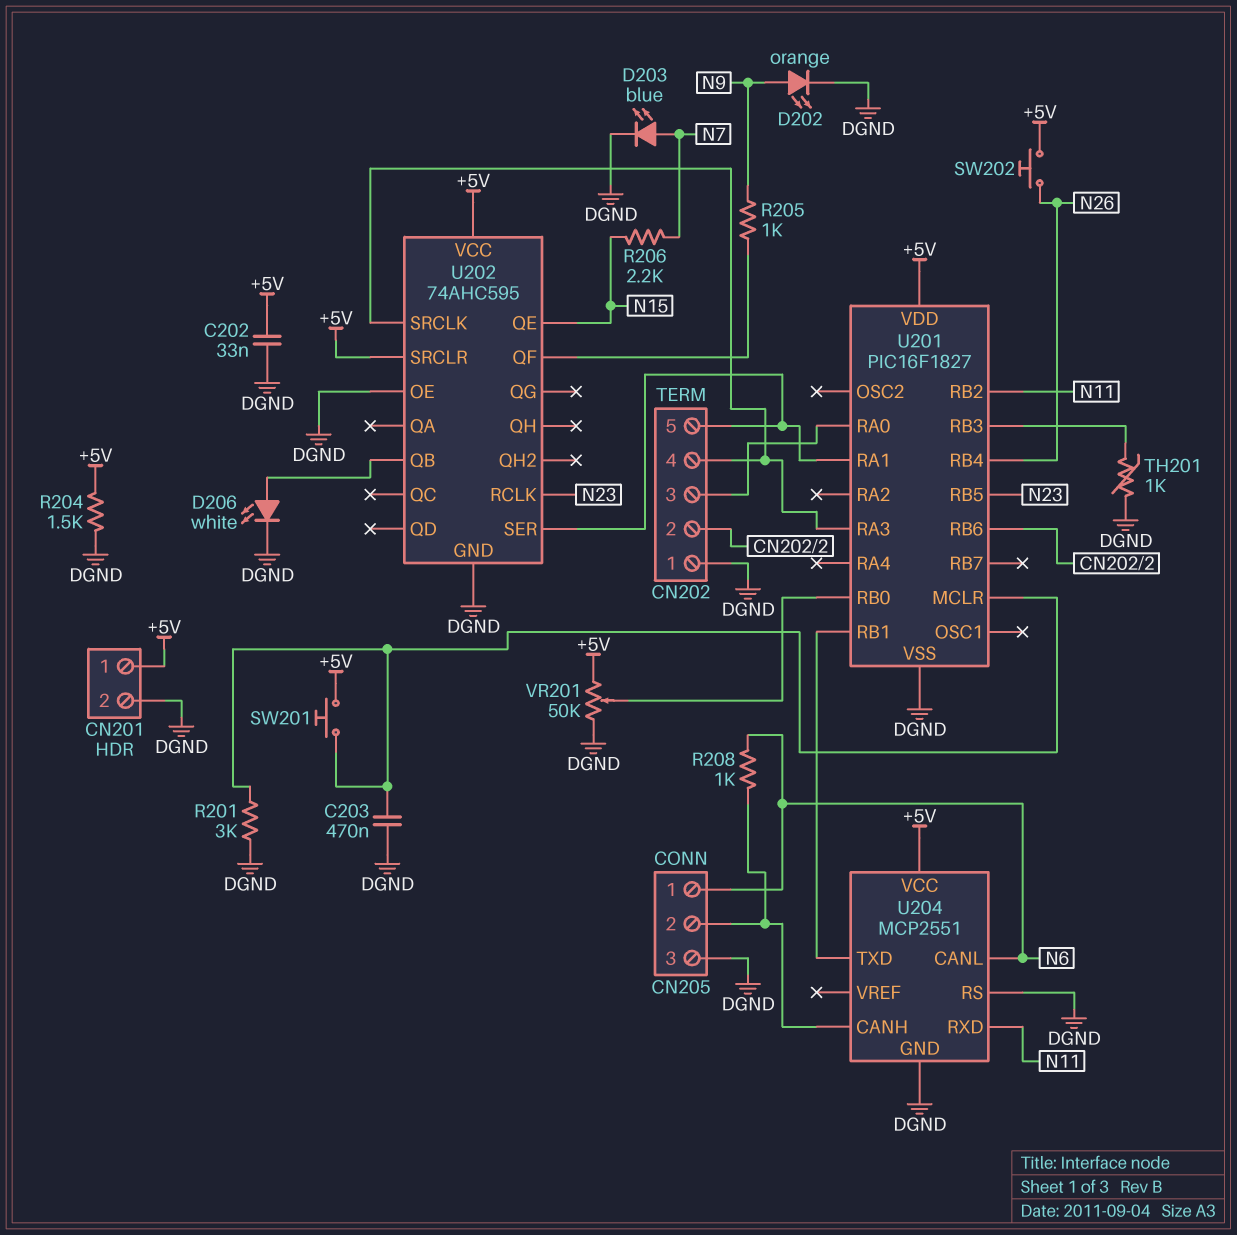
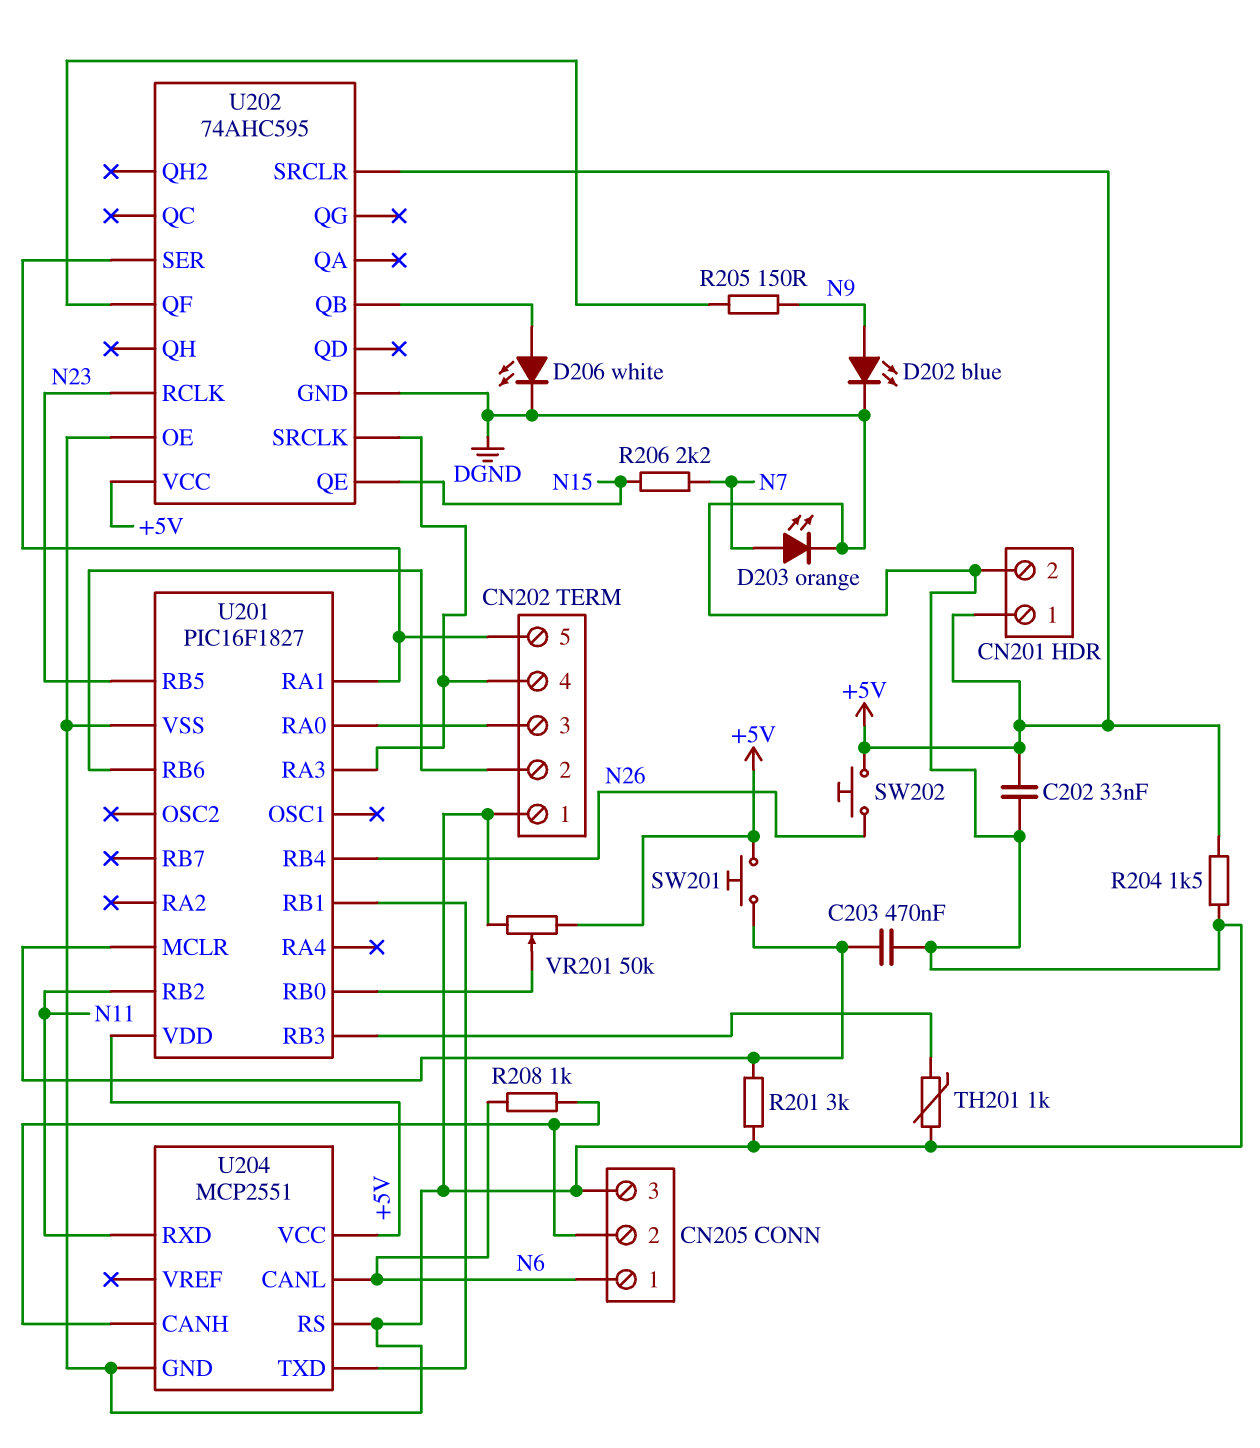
D202: LED orange (A N9, K DGND) -> LED blue (A N9, K DGND)
D203: LED blue (A N7, K DGND) -> LED orange (A N7, K DGND)
R205: 1k (N9, U202/QF) -> 150 (N9, U202/QF)

